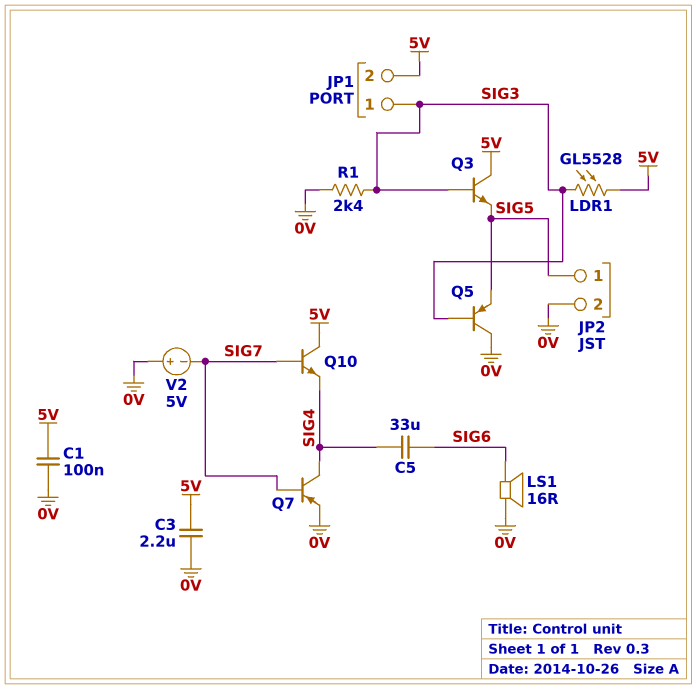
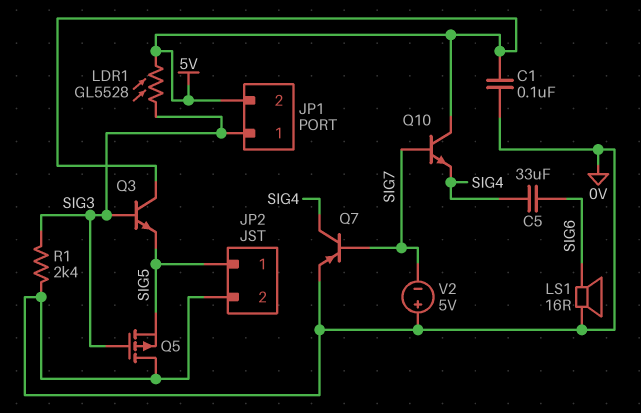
C3: 2.2uF (0V, 5V) -> none
Q5: PNP (B SIG3, C 0V, E SIG5) -> PMOS (G SIG3, D 0V, S SIG5)

